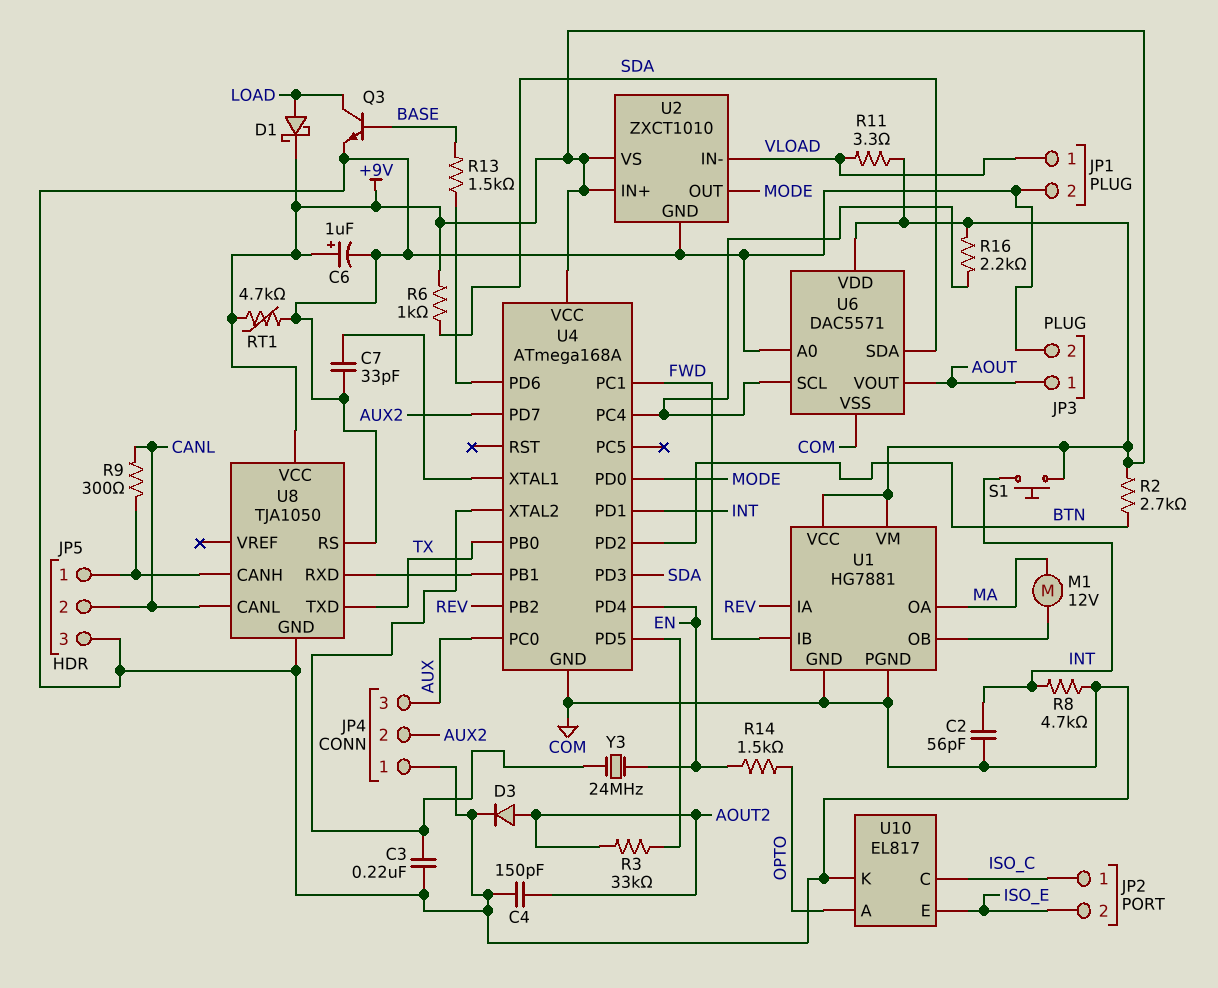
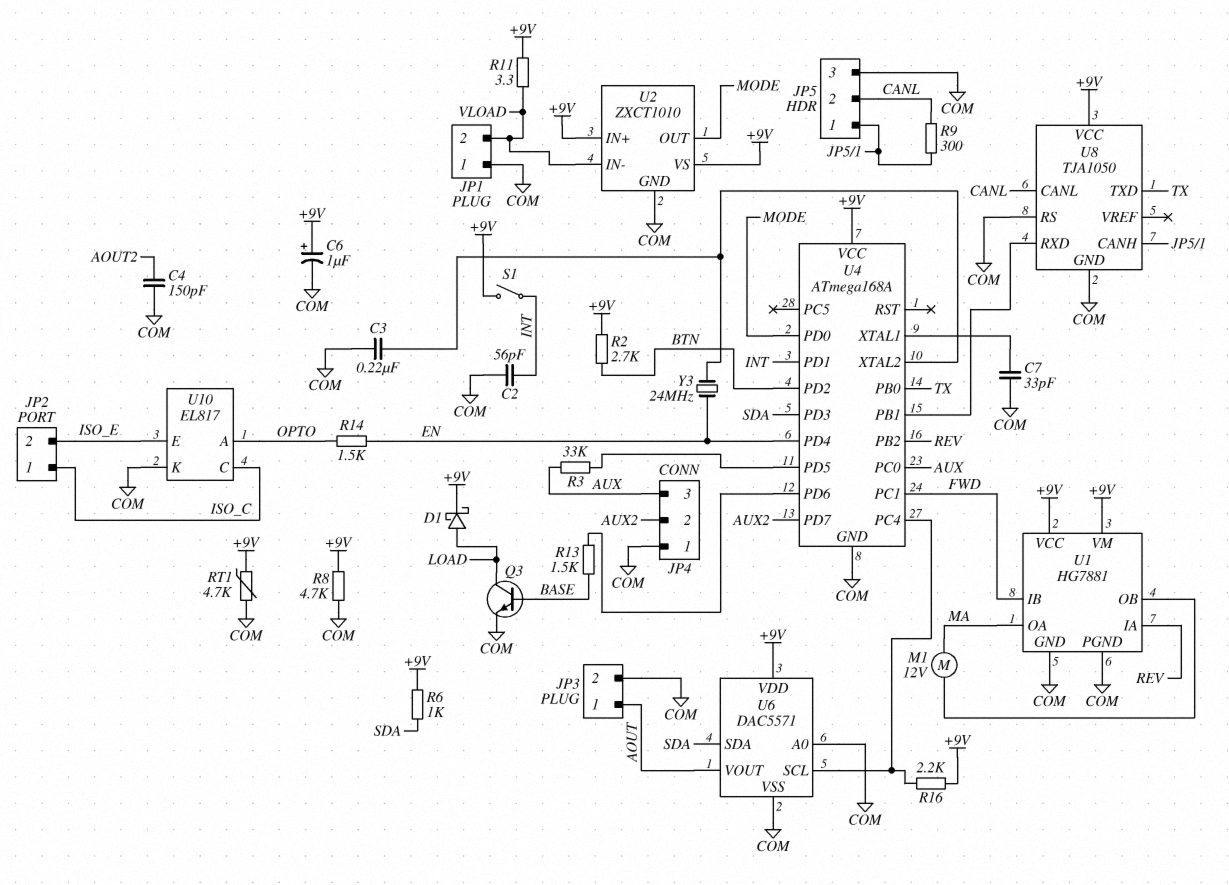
D3: diode (A AOUT2, K COM) -> none
JP1 pin 1: VLOAD -> COM
JP1 pin 2: COM -> VLOAD
R3: 33k (AOUT2, U4/PD5) -> 33k (AUX, U4/PD5)
R8: 4.7k (COM, INT) -> 4.7k (+9V, COM)
S1: button (+9V, INT) -> switch (+9V, INT)

